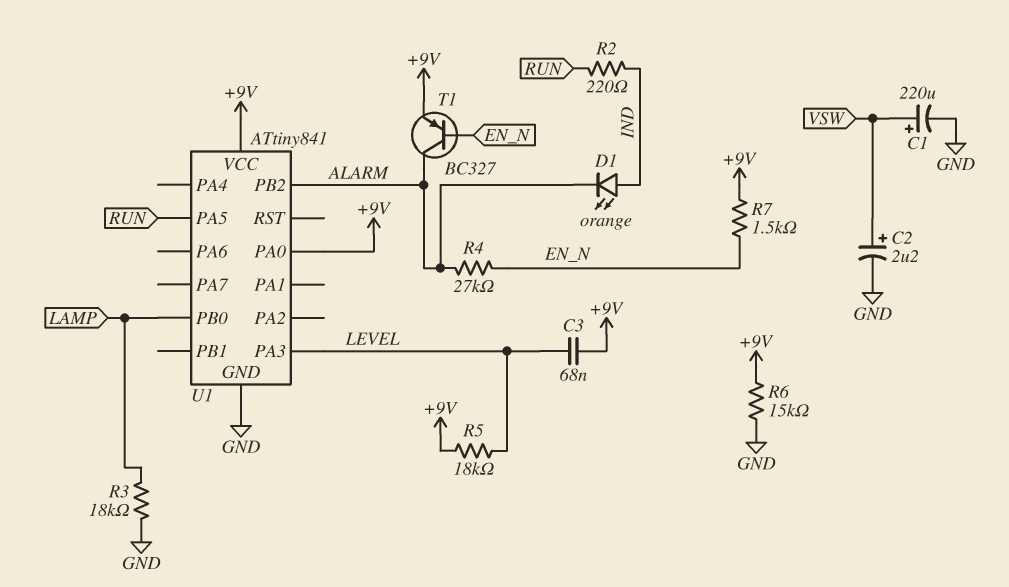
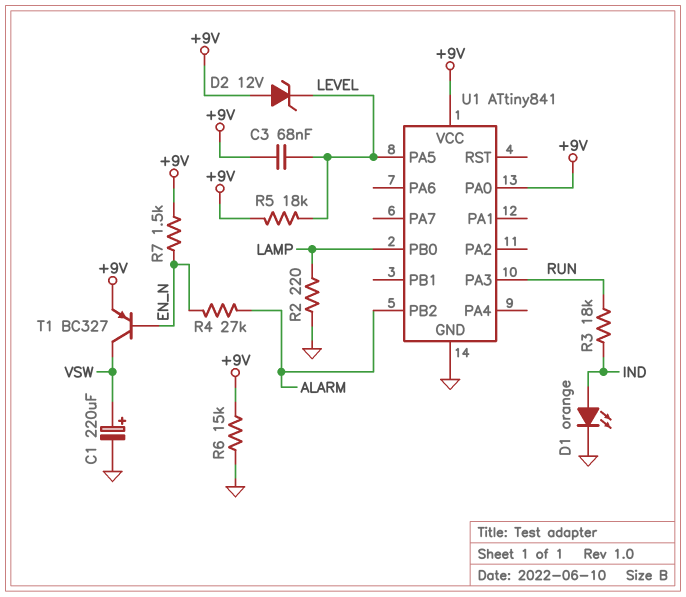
C2: 2.2uF (plus VSW, minus GND) -> none
D1: LED orange (A IND, K ALARM) -> LED orange (A IND, K GND)
D2: none -> zener 12V (A +9V, K LEVEL)
R2: 220 (IND, RUN) -> 220 (GND, LAMP)
R3: 18k (GND, LAMP) -> 18k (IND, RUN)
T1: PNP BC327 (B EN_N, C ALARM, E +9V) -> PNP BC327 (B EN_N, C VSW, E +9V)
U1 pin PA3: LEVEL -> RUN
U1 pin PA5: RUN -> LEVEL

